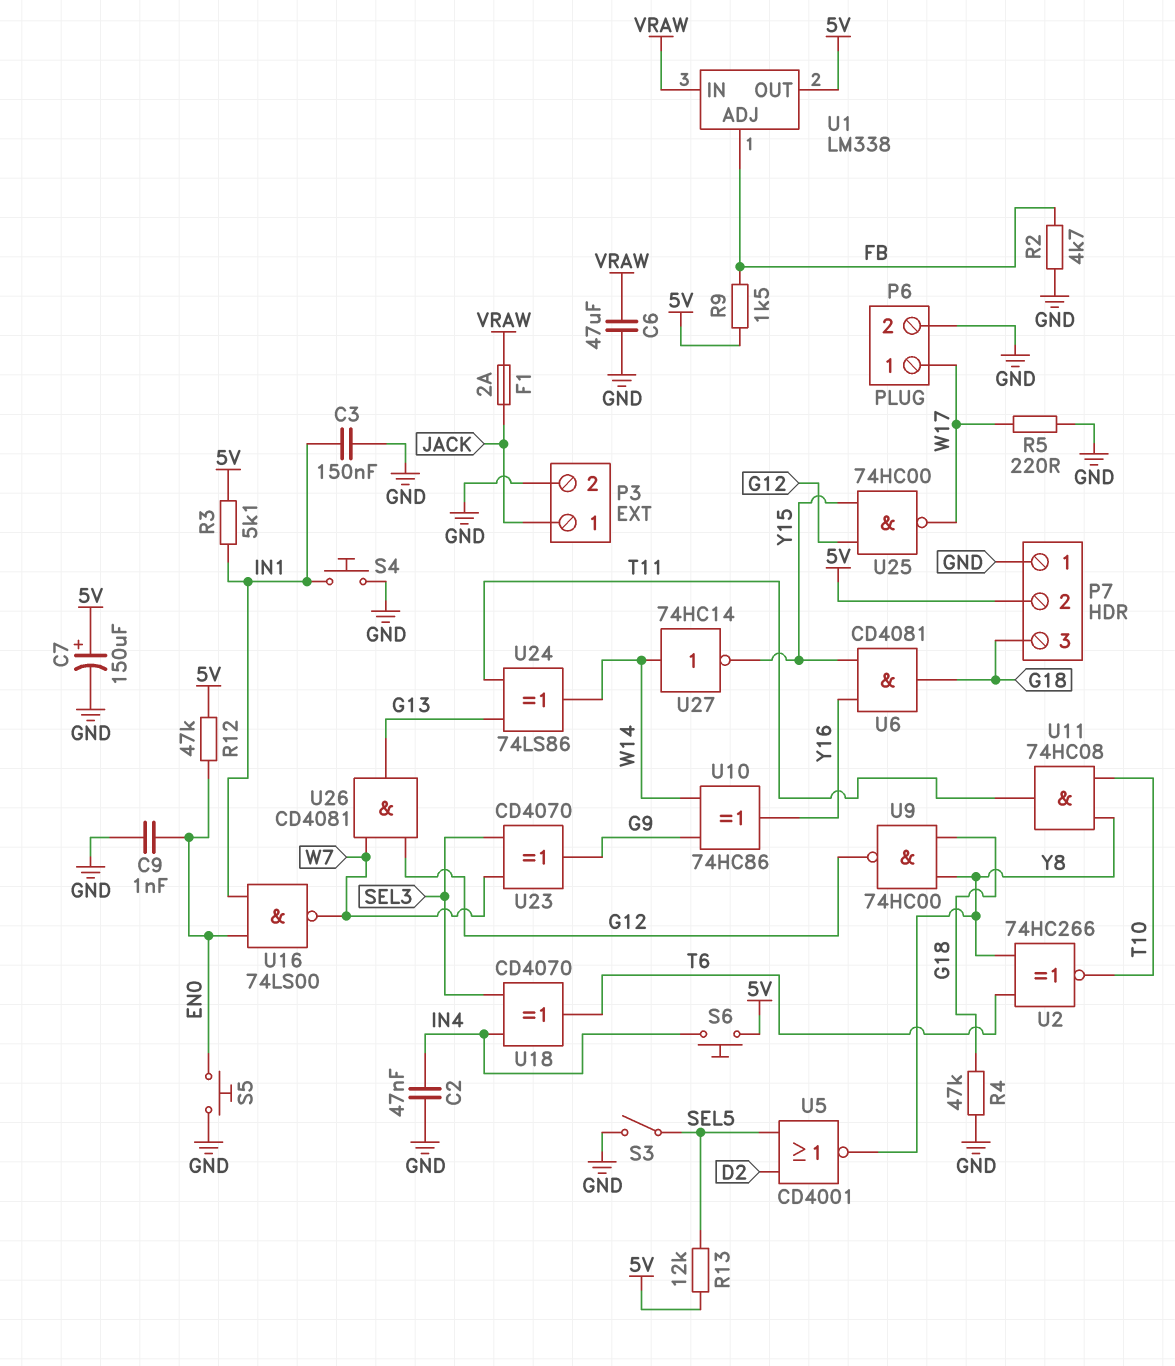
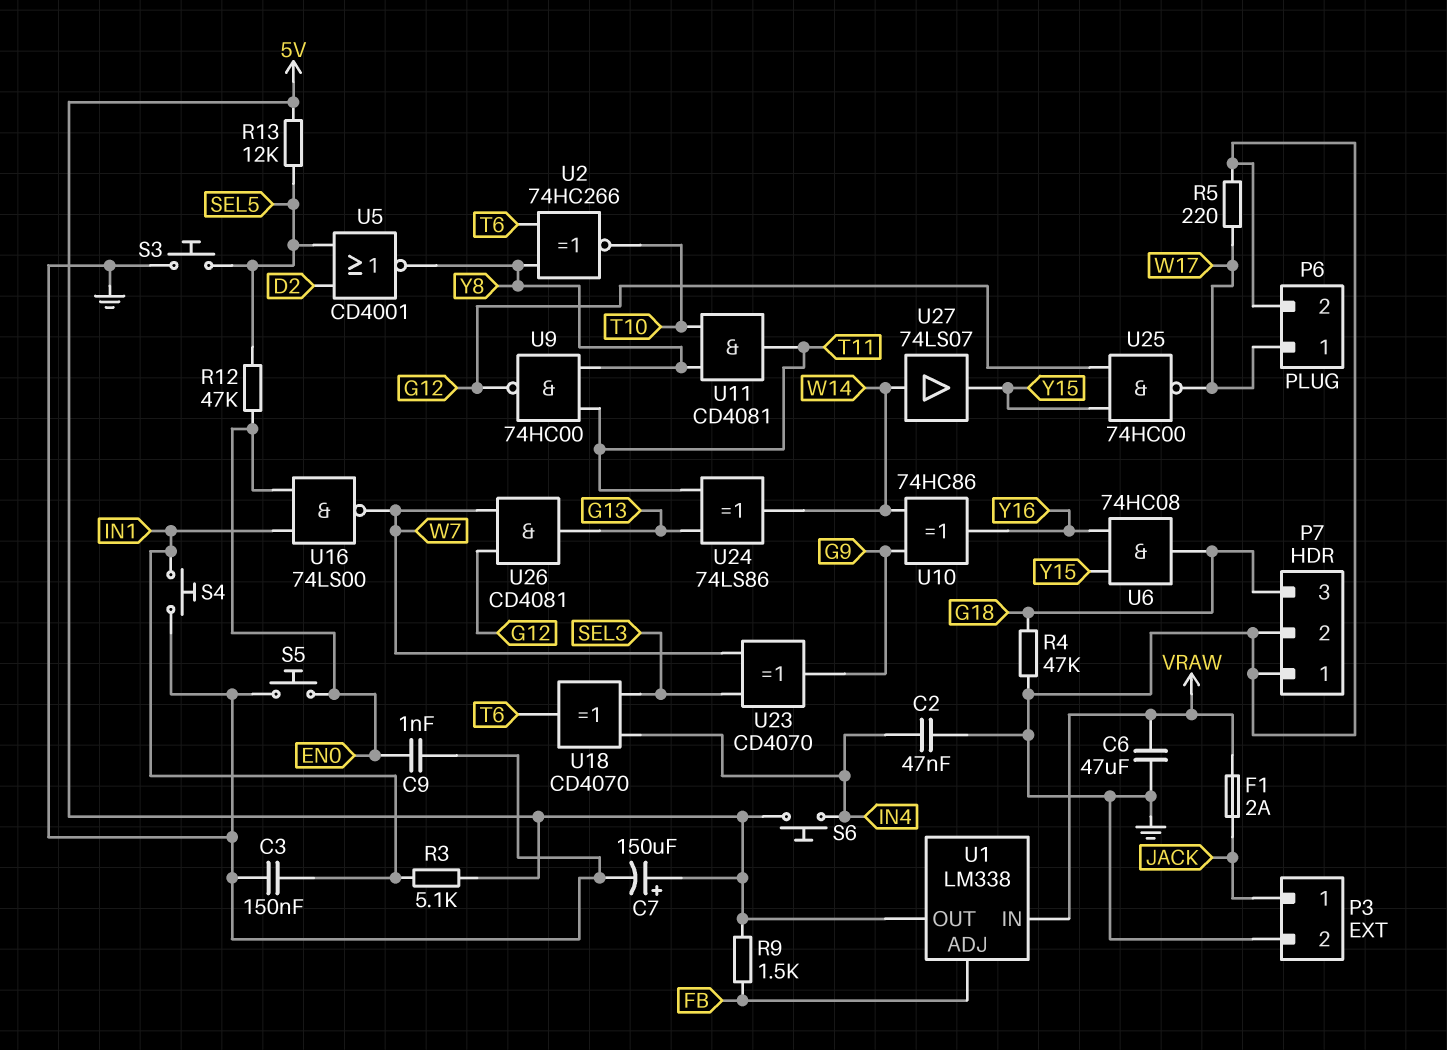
P7 pin 2: 5V -> GND
R2: 4.7k (FB, GND) -> none
R12: 47k (5V, EN0) -> 47k (EN0, SEL5)
S3: switch (GND, SEL5) -> button (GND, SEL5)
U6: AND CD4081 (in Y15, in Y16, out G18) -> AND 74HC08 (in Y15, in Y16, out G18)
U9: NAND 74HC00 (in G18, in Y8, out G12) -> NAND 74HC00 (in T11, in Y8, out G12)
U11: AND 74HC08 (in T10, in Y8, out T11) -> AND CD4081 (in T10, in Y8, out T11)
U27: NOT 74HC14 (in W14, out Y15) -> buffer 74LS07 (in W14, out Y15)

